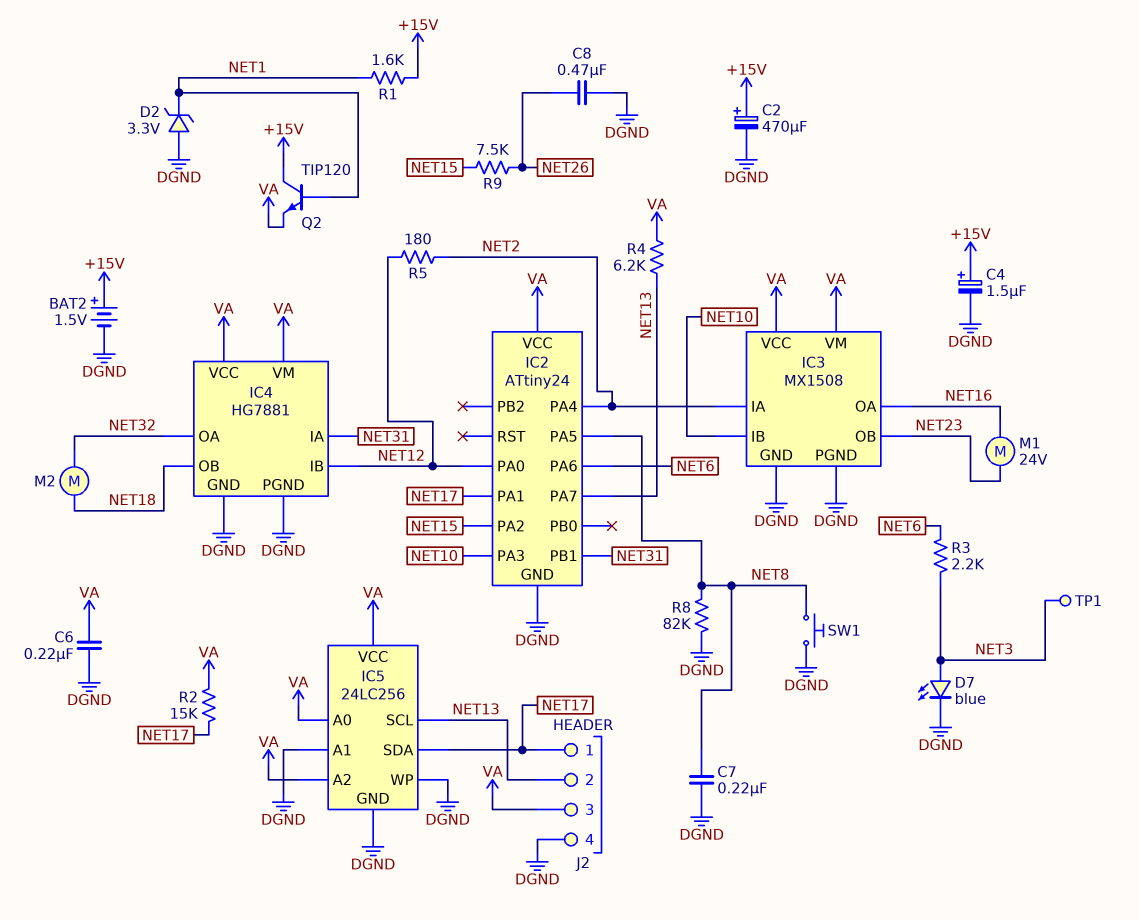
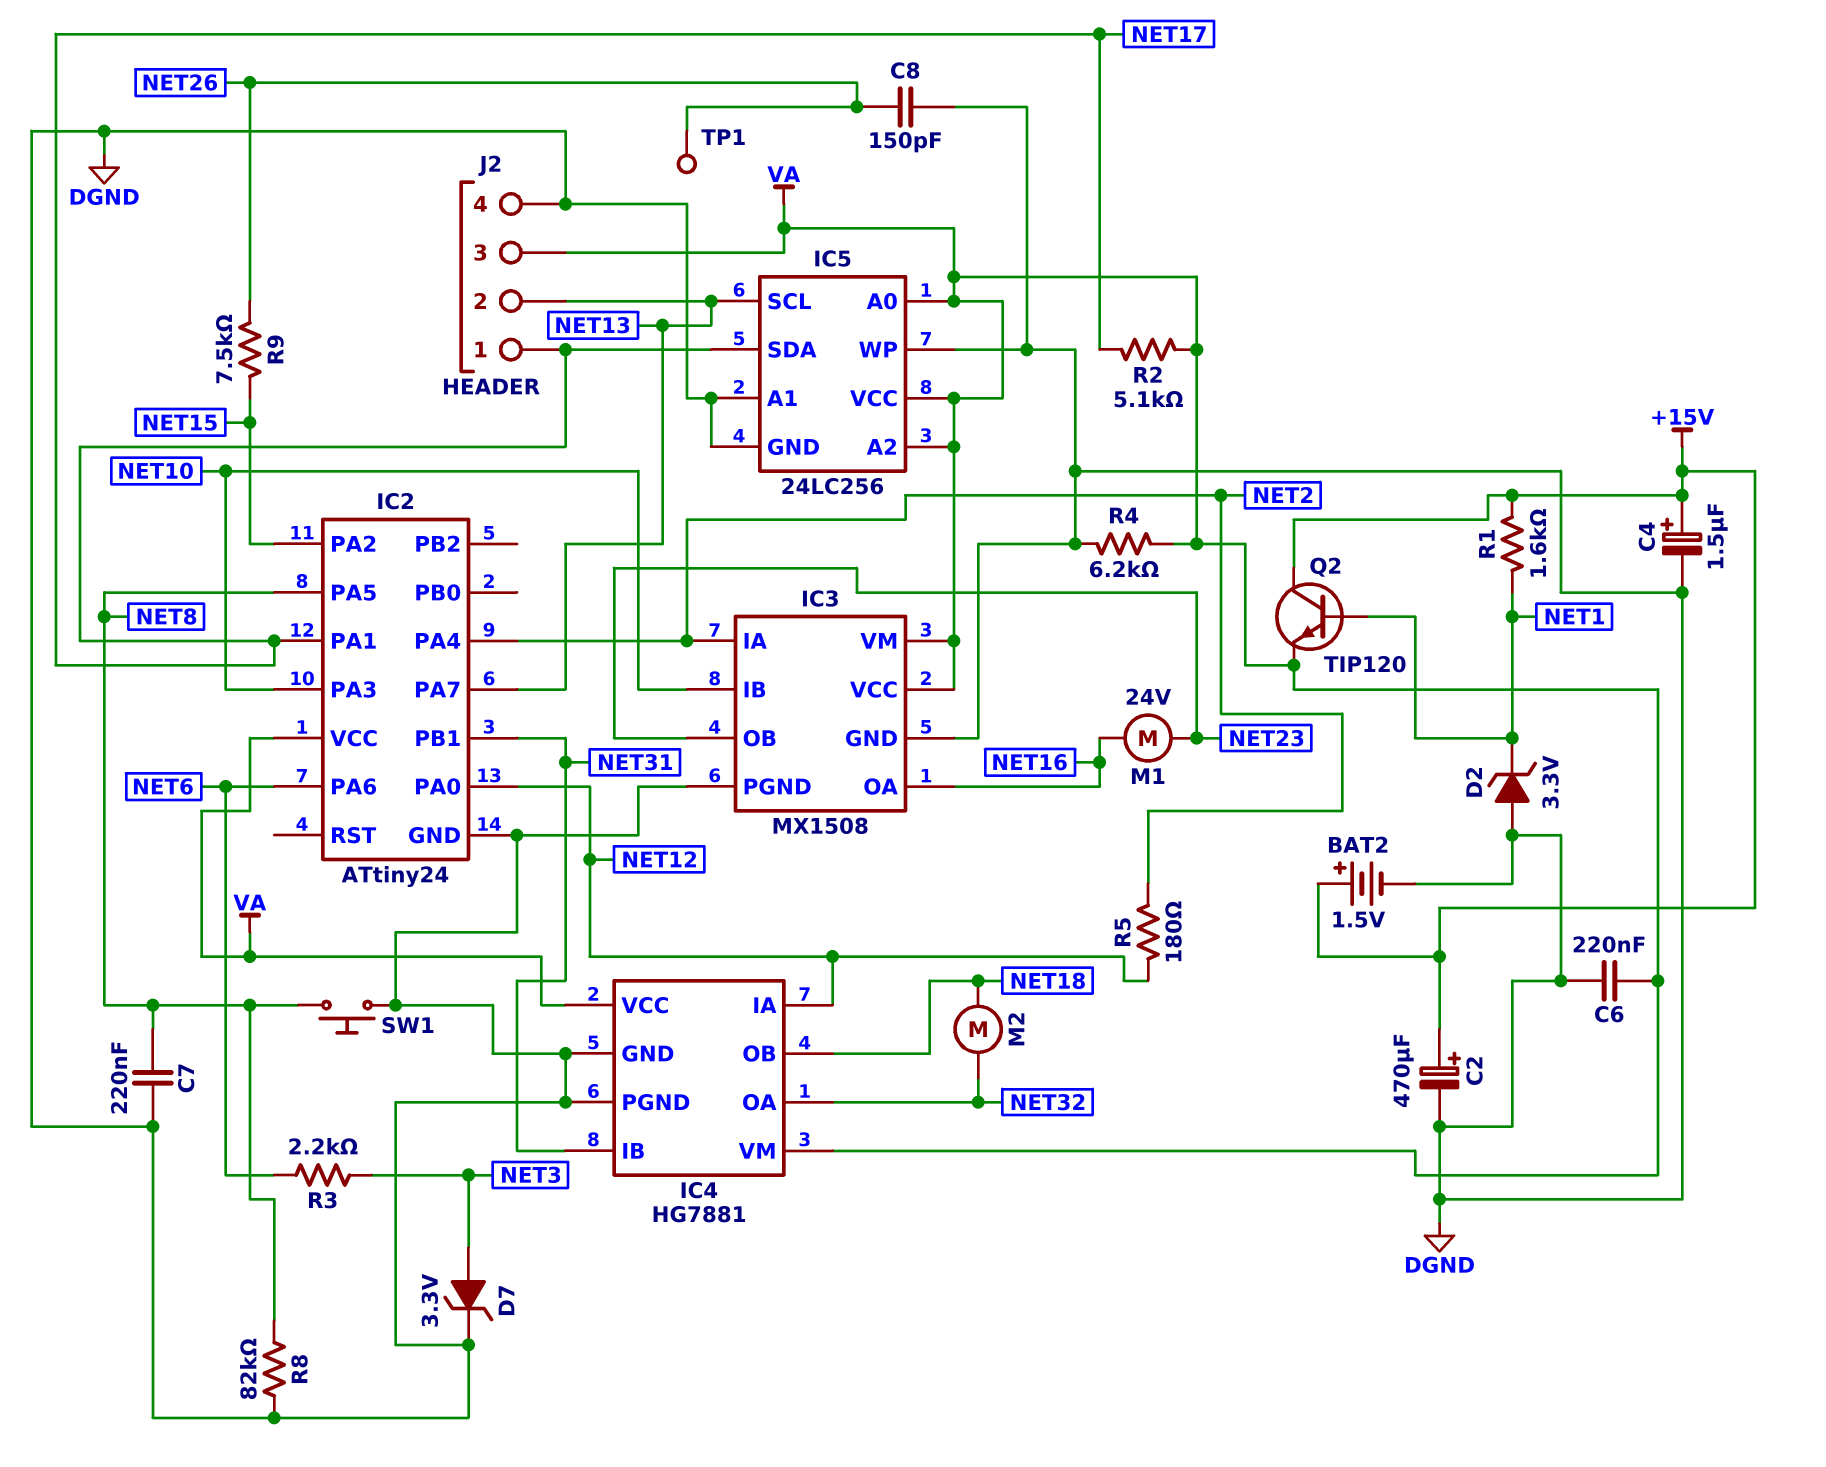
C8: 470nF (DGND, NET26) -> 150pF (DGND, NET26)
D7: LED blue (A NET3, K DGND) -> zener 3.3V (A NET3, K DGND)
IC4 pin IA: NET31 -> NET12
IC4 pin IB: NET12 -> NET31
R2: 15k (NET17, VA) -> 5.1k (NET17, VA)
R4: 6.2k (NET13, VA) -> 6.2k (DGND, VA)
TP1: test point (NET3) -> test point (NET26)

